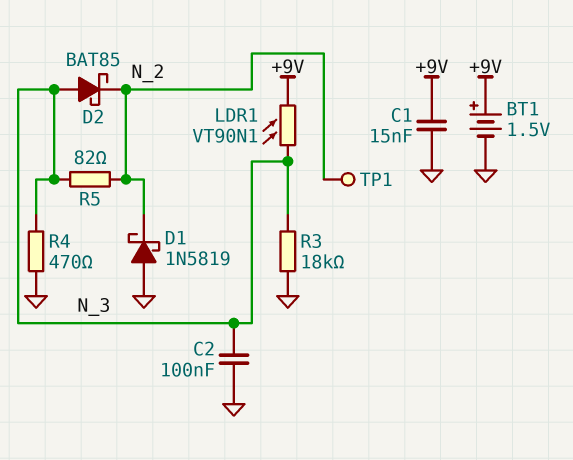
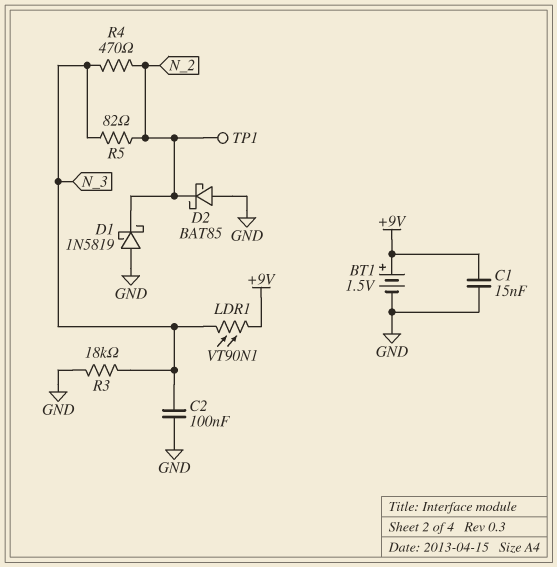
D2: schottky BAT85 (A N_3, K N_2) -> schottky BAT85 (A GND, K N_2)
R4: 470 (GND, N_3) -> 470 (N_2, N_3)

